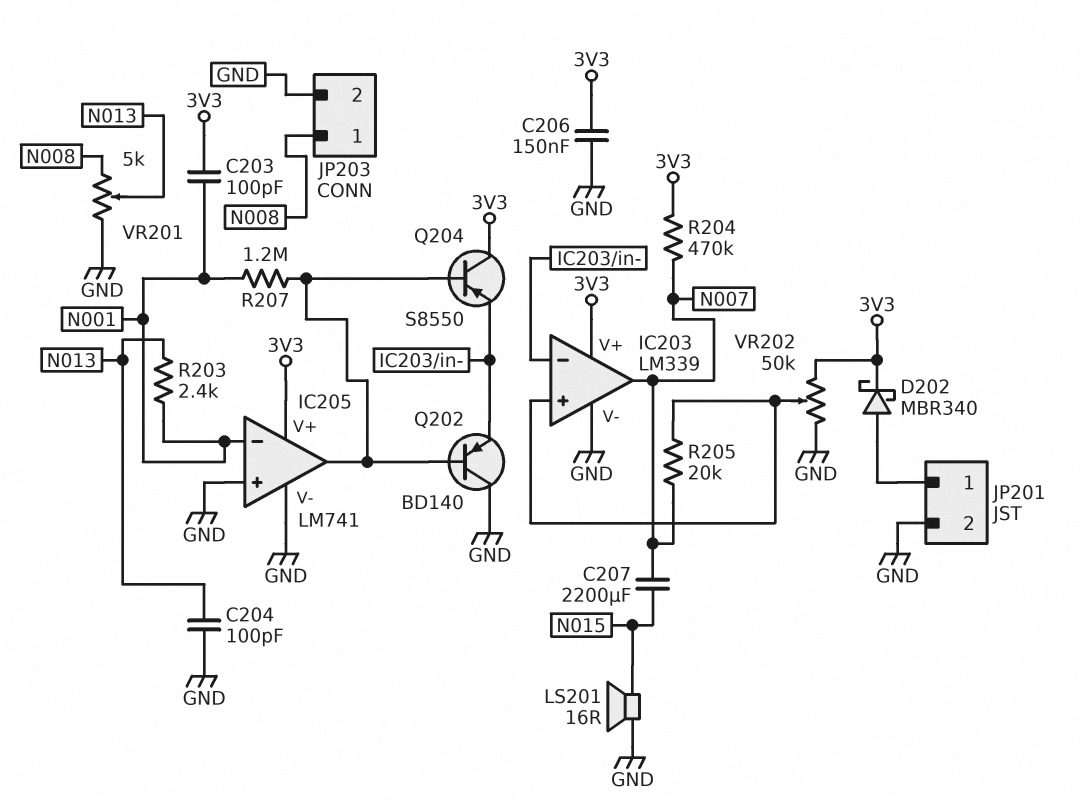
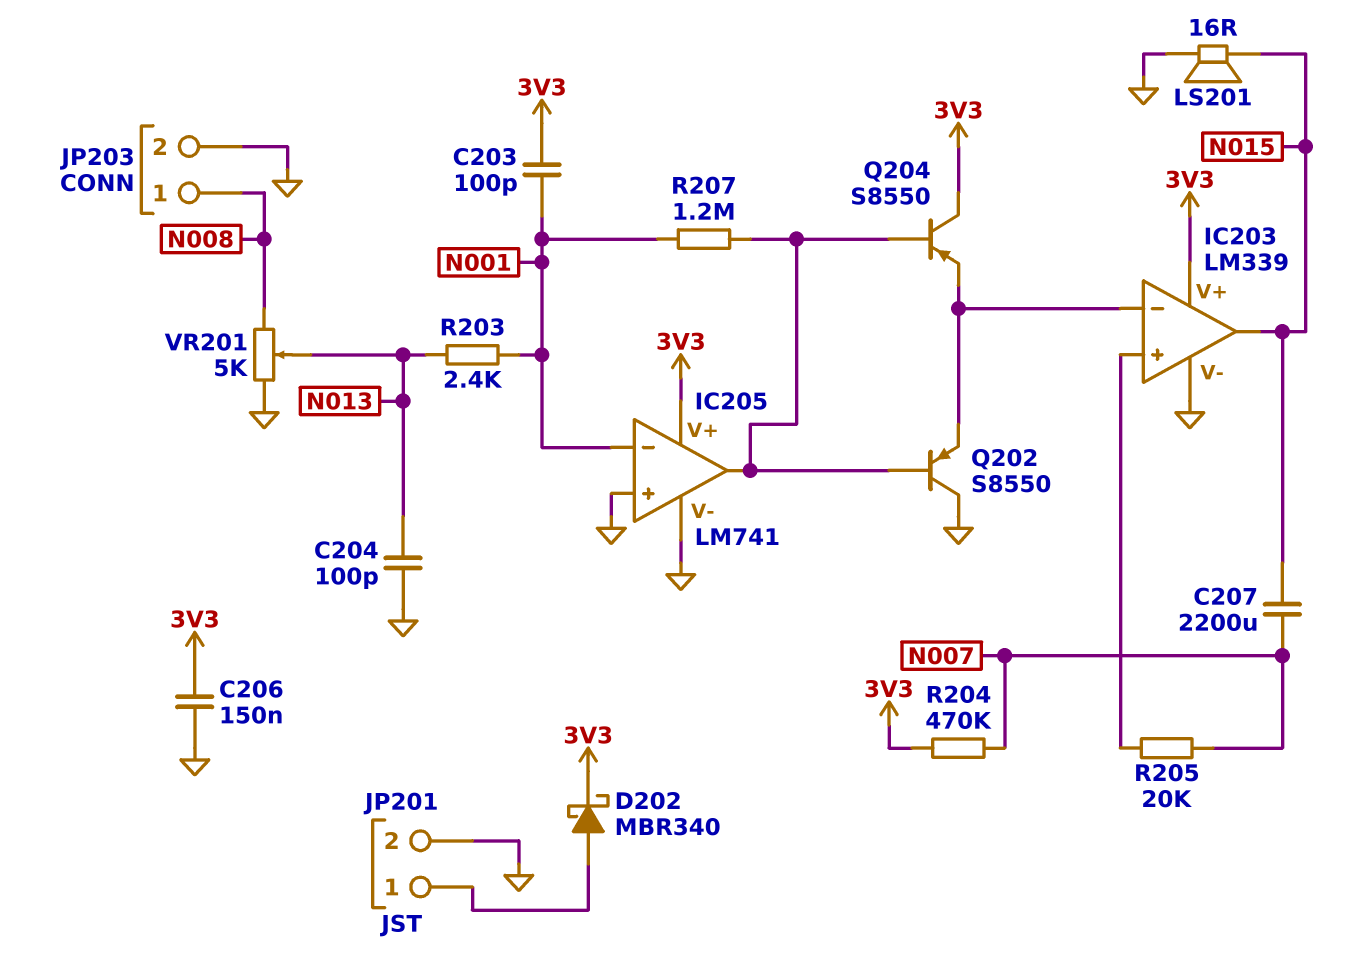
IC203 pin out: N007 -> N015
Q202: PNP BD140 (B IC205/out, C GND, E IC203/in-) -> PNP S8550 (B IC205/out, C GND, E IC203/in-)
VR202: 50k (3V3, GND, wiper IC203/in+) -> none

